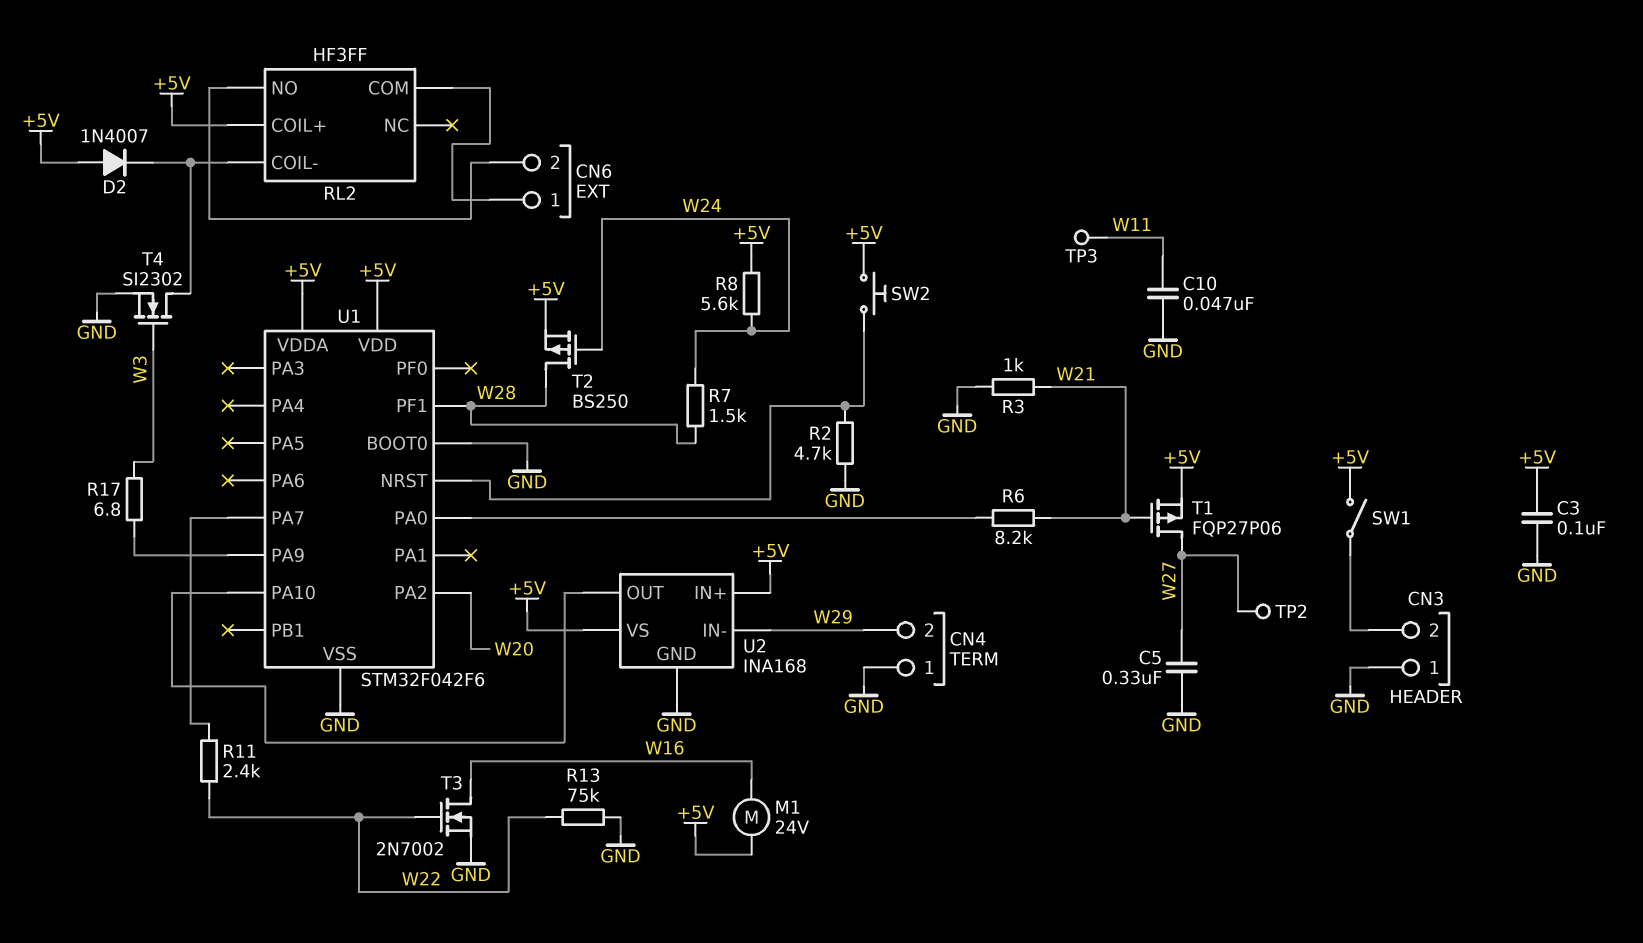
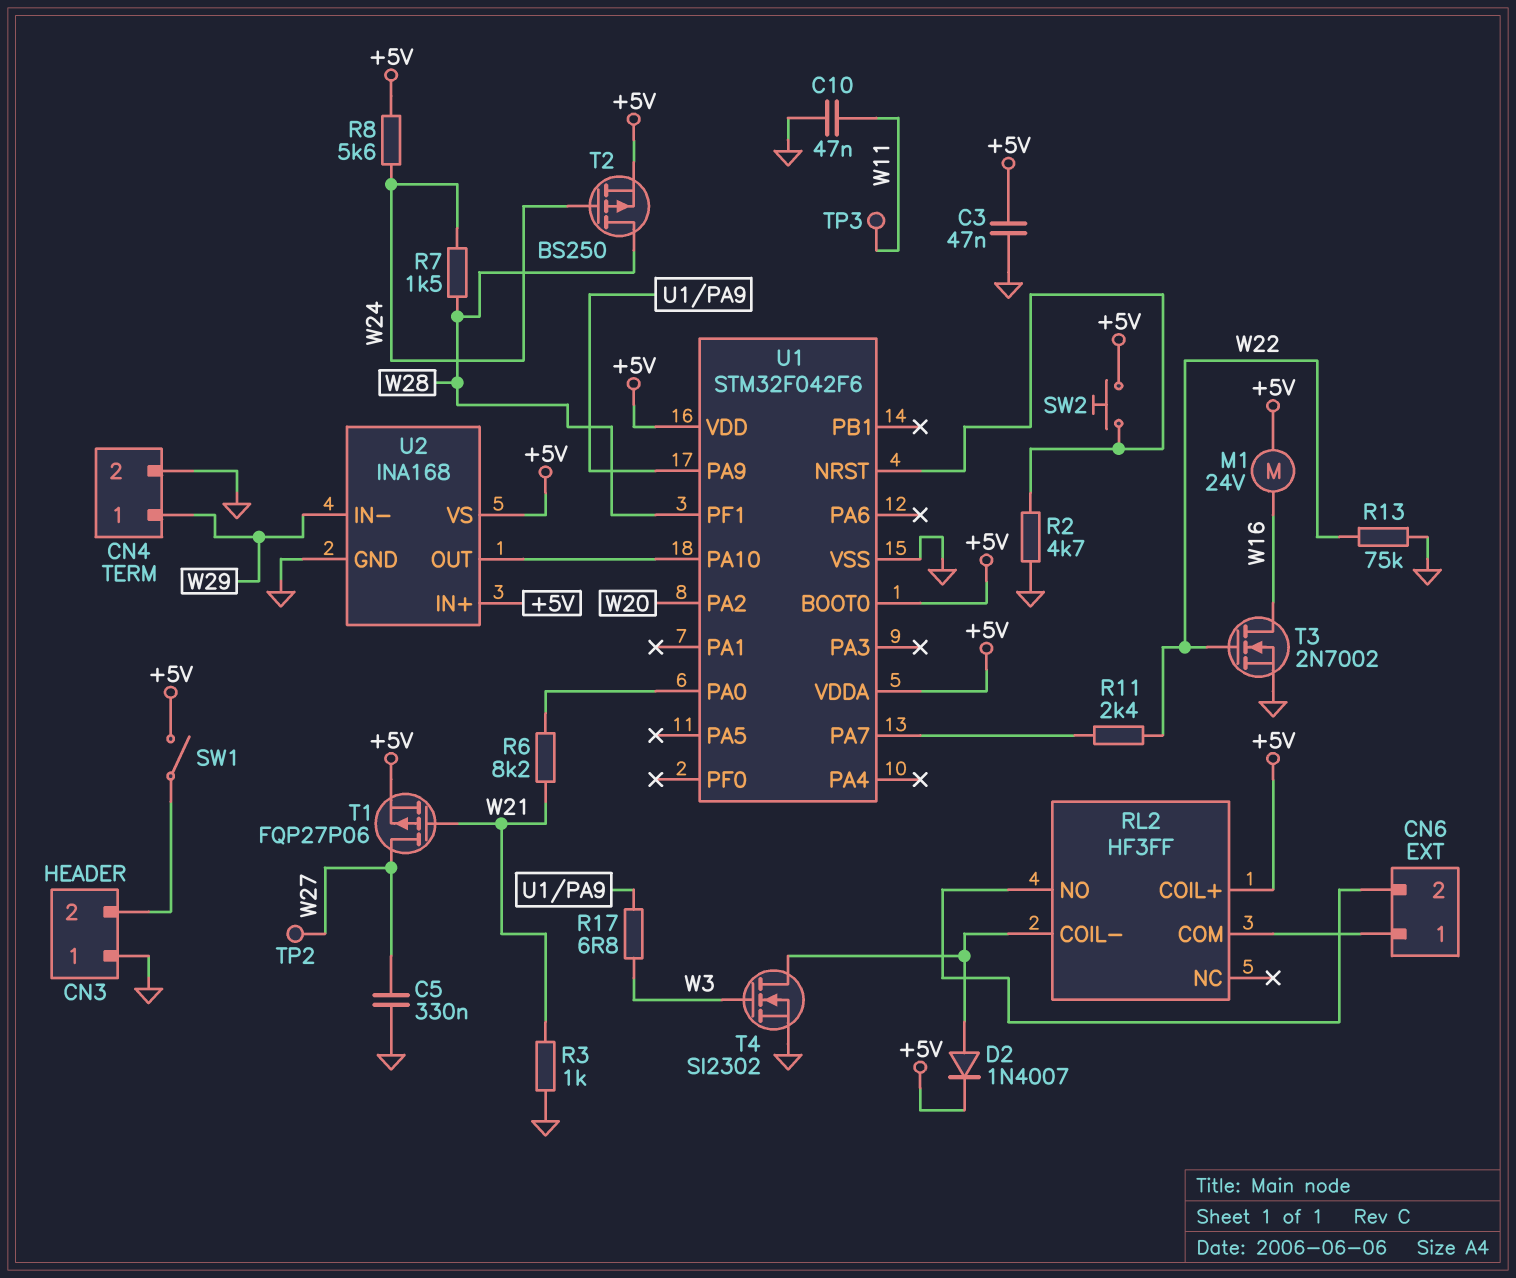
C3: 100nF (+5V, GND) -> 47nF (+5V, GND)
CN4 pin 1: GND -> W29
CN4 pin 2: W29 -> GND
D2: diode 1N4007 (A +5V, K RL2/COIL-) -> diode 1N4007 (A RL2/COIL-, K +5V)
U1 pin BOOT0: GND -> +5V

